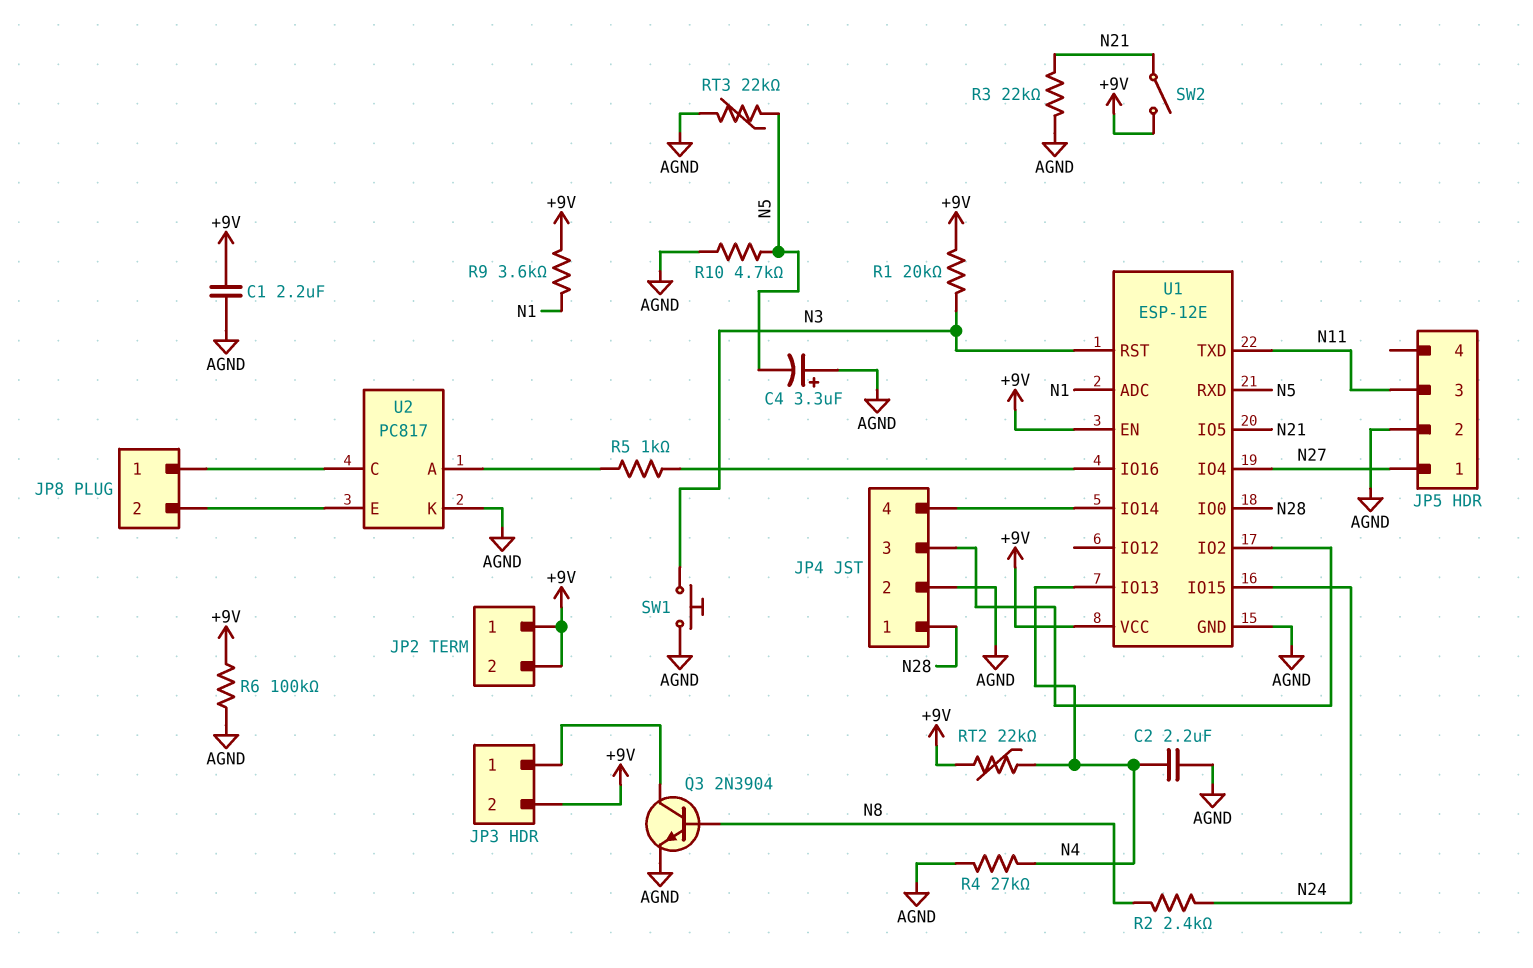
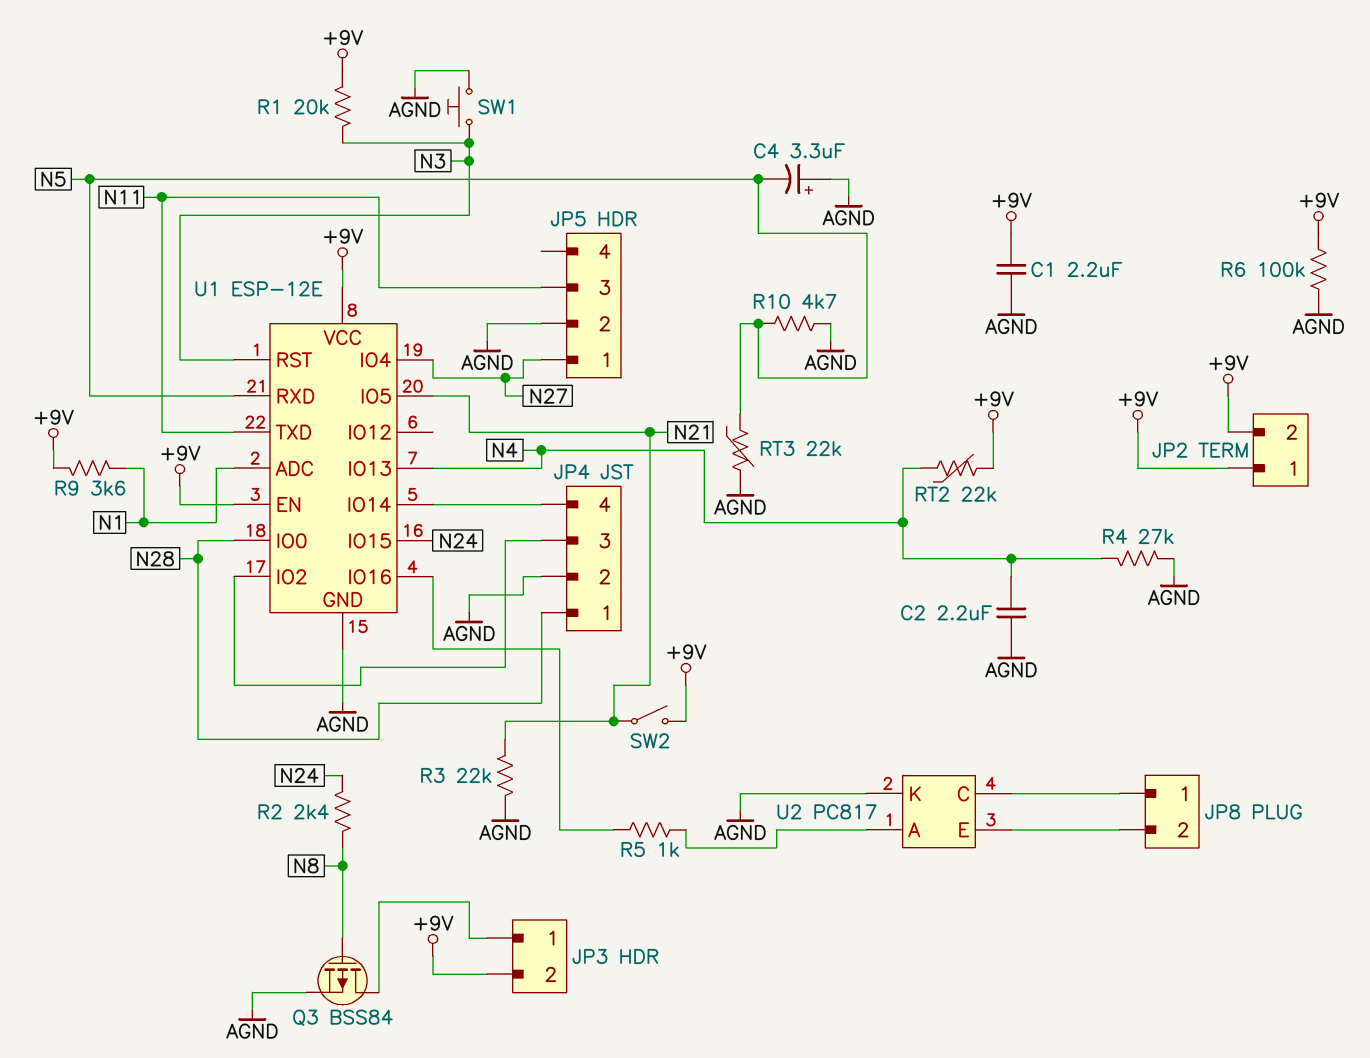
Q3: NPN 2N3904 (B N8, C JP3/1, E AGND) -> PMOS BSS84 (G N8, D JP3/1, S AGND)

